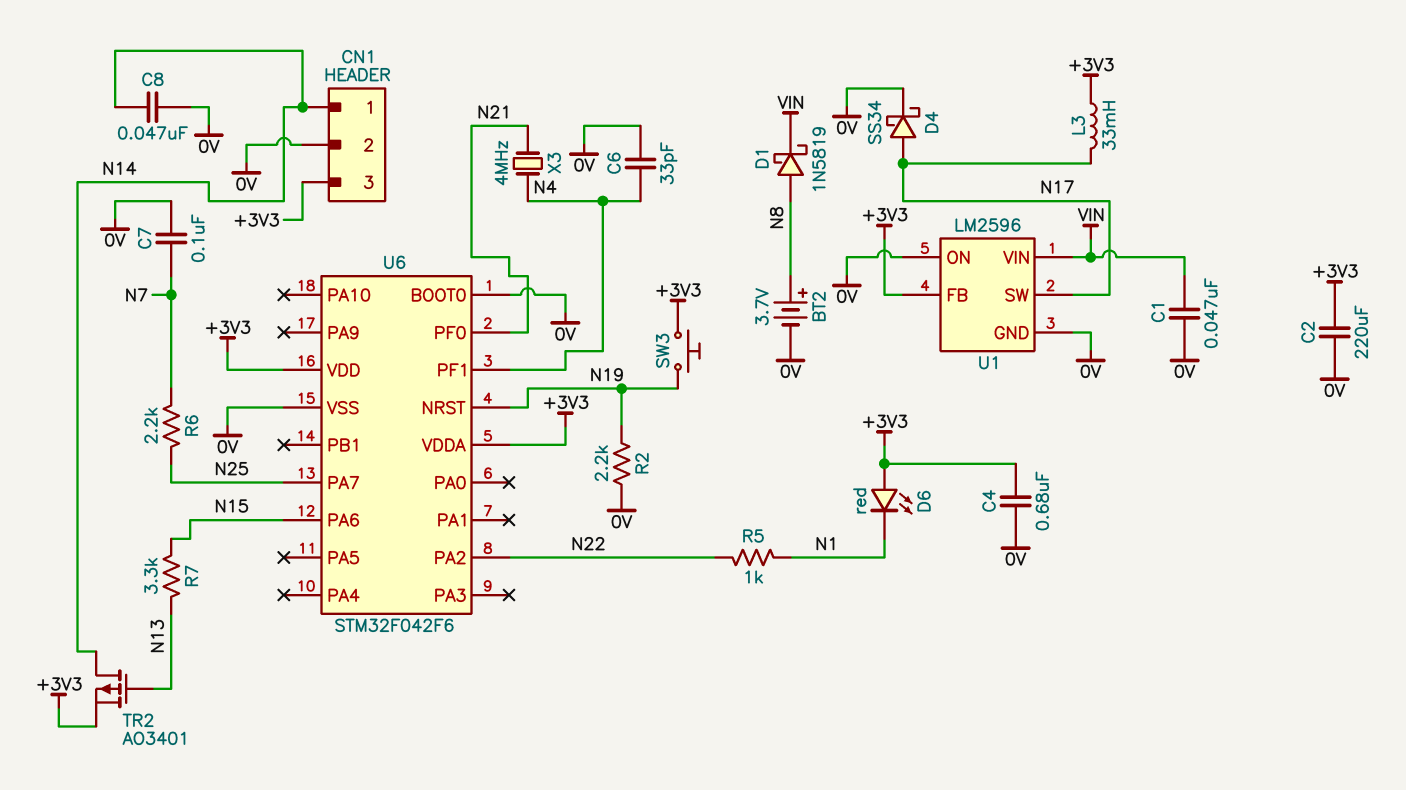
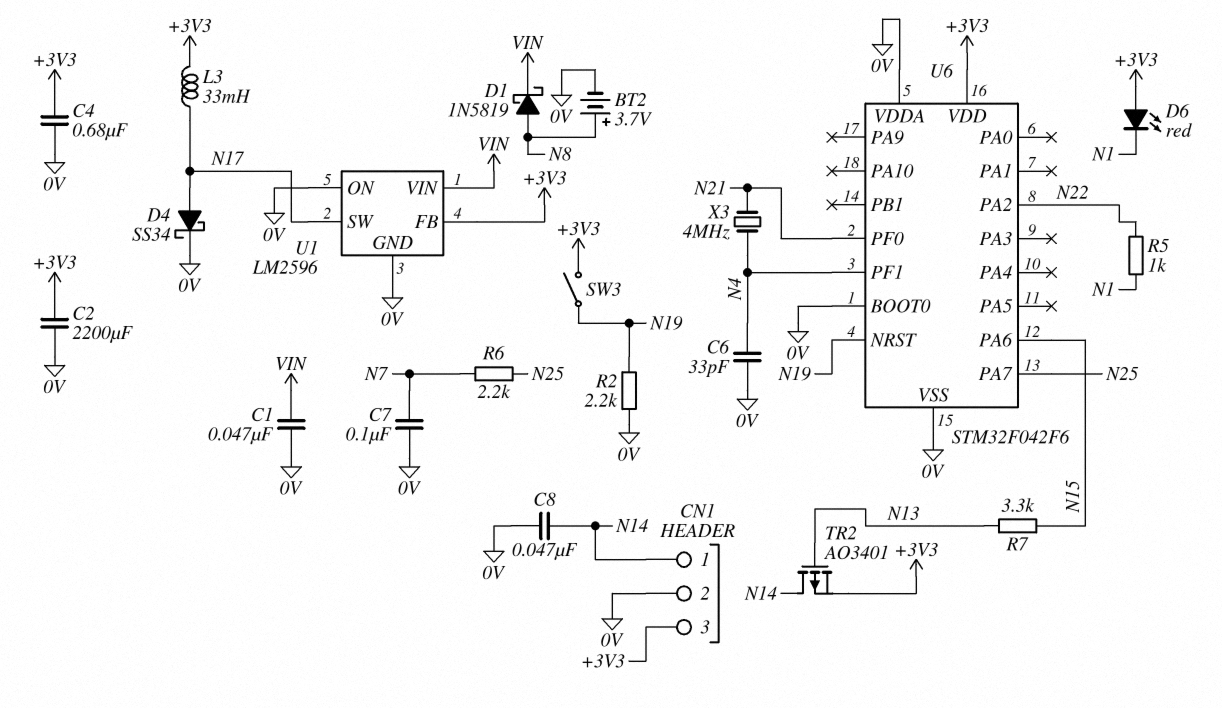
C2: 220uF (+3V3, 0V) -> 2200uF (+3V3, 0V)
SW3: button (+3V3, N19) -> switch (+3V3, N19)
U6 pin VDDA: +3V3 -> 0V

